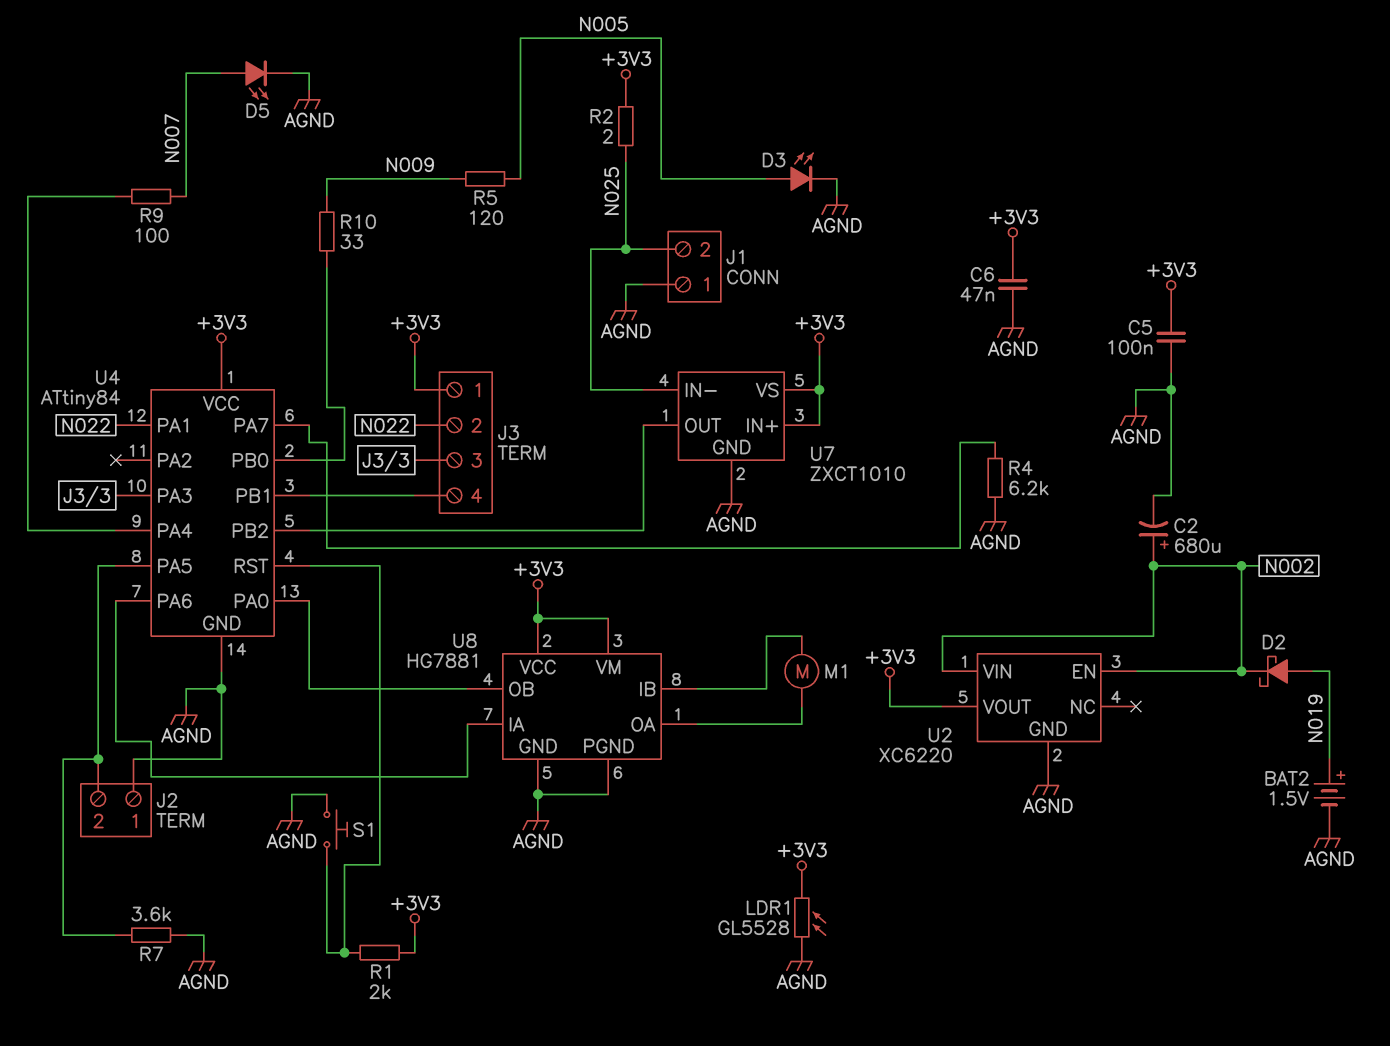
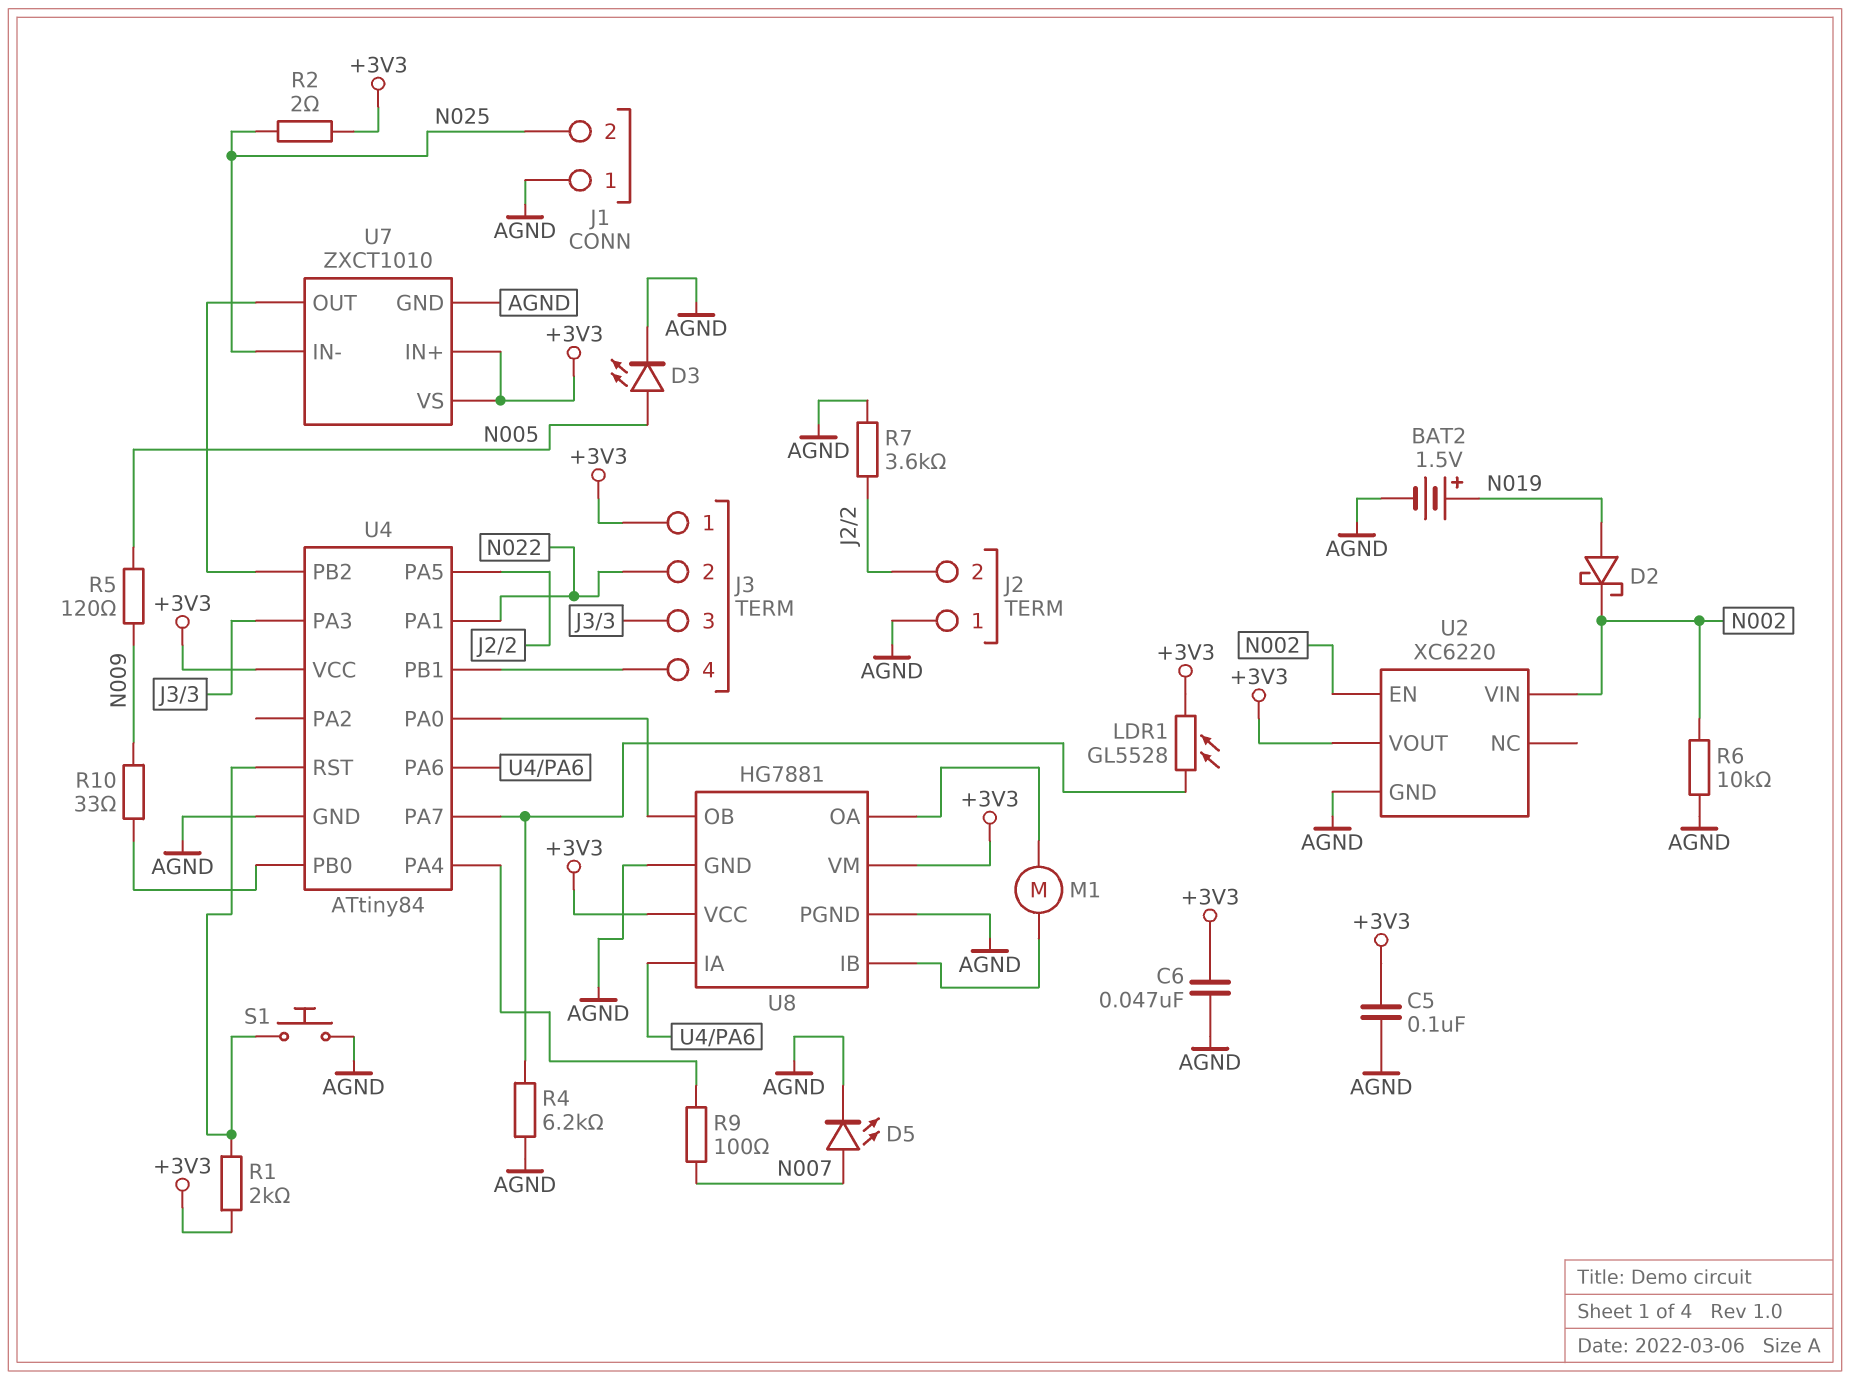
C2: 680uF (plus N002, minus AGND) -> none
LDR1: GL5528 (+3V3, AGND) -> GL5528 (+3V3, U4/PA7)
R6: none -> 10k (AGND, N002)

